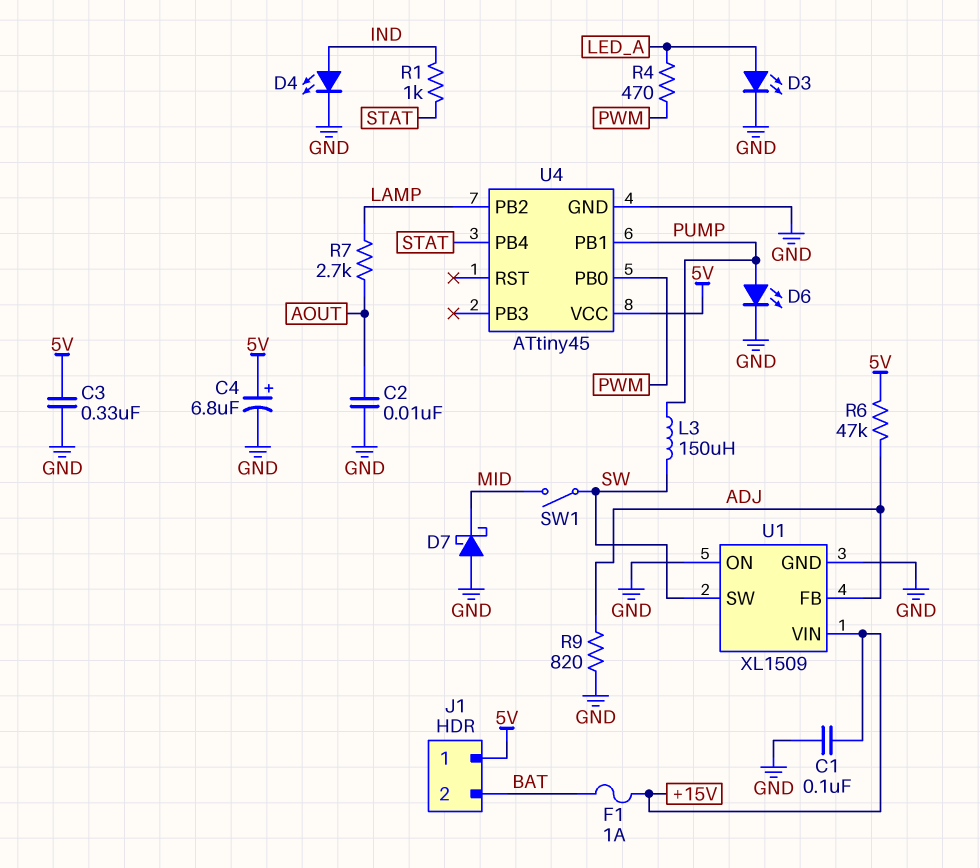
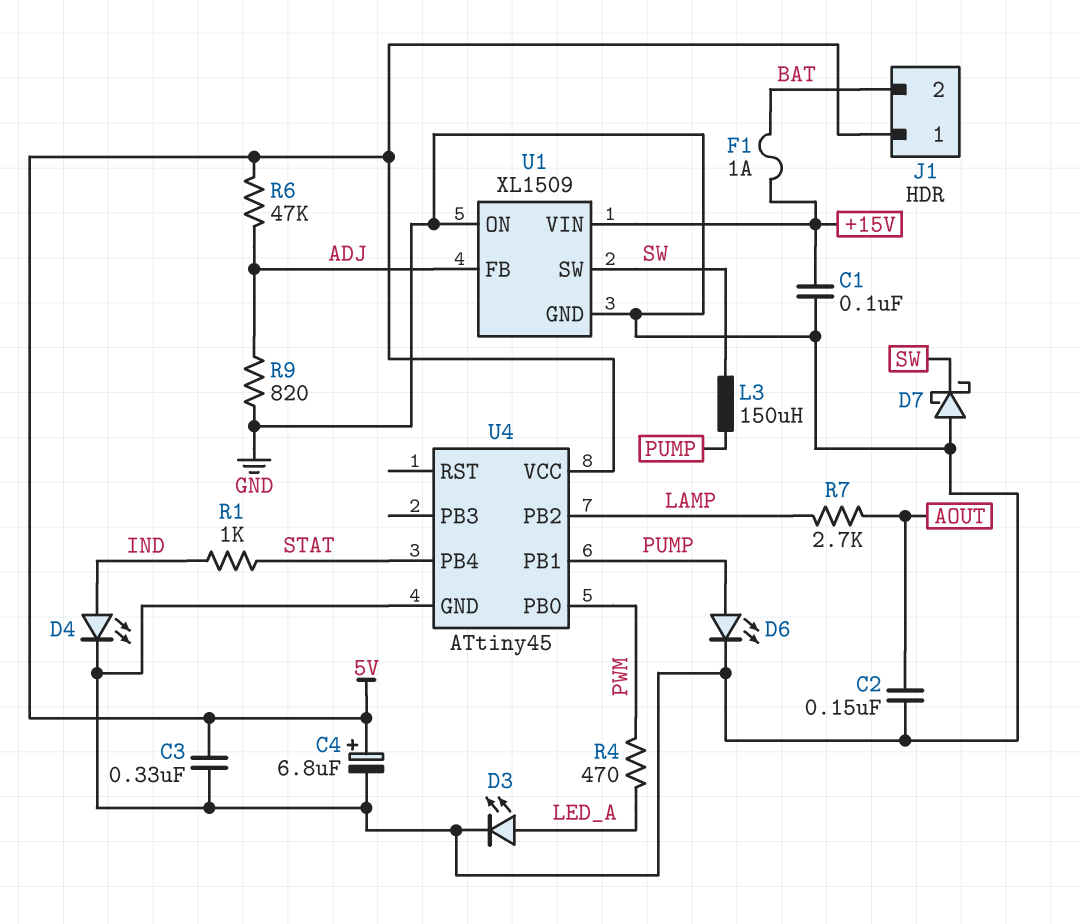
C2: 10nF (AOUT, GND) -> 150nF (AOUT, GND)
D7: schottky (A GND, K MID) -> schottky (A GND, K SW)
SW1: switch (MID, SW) -> none

